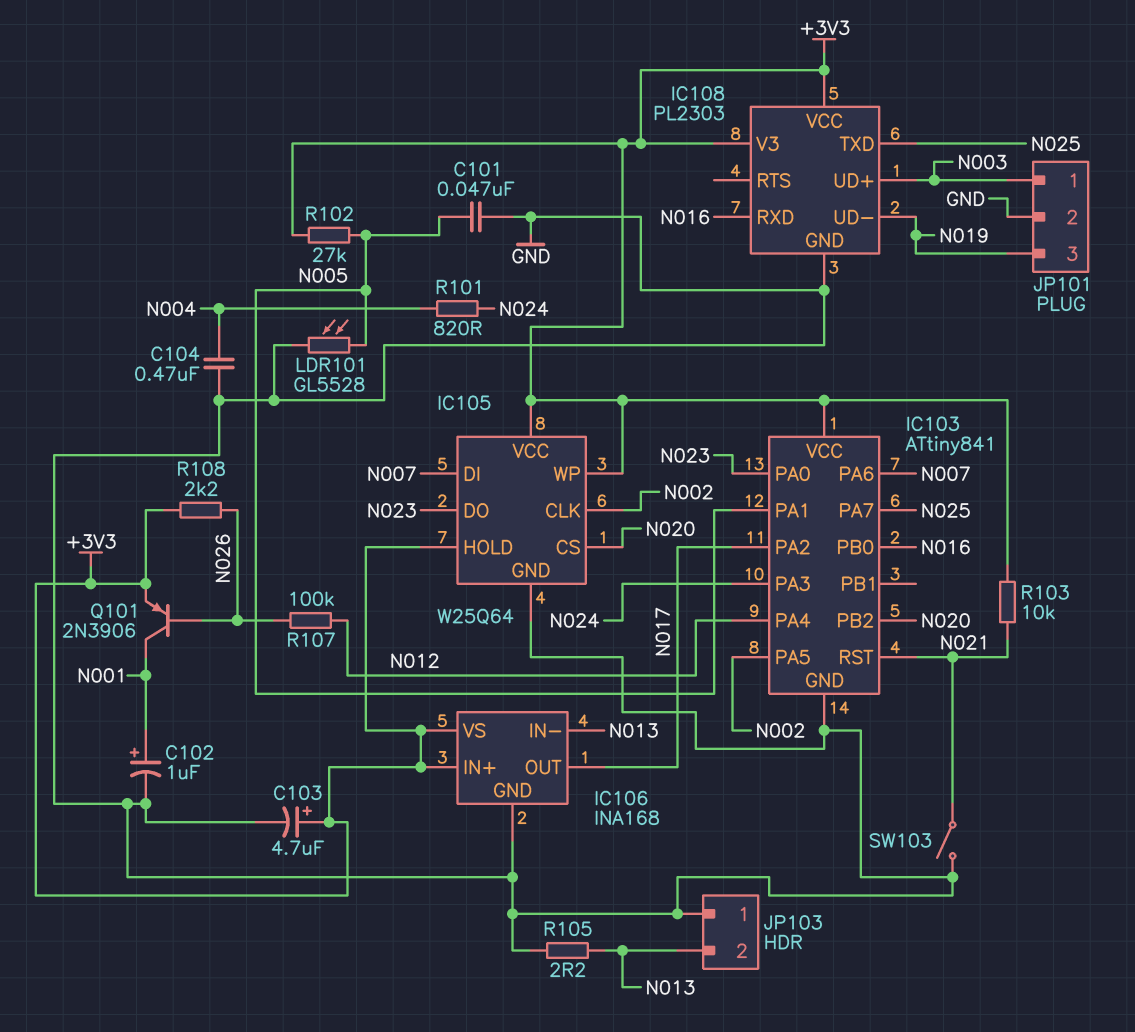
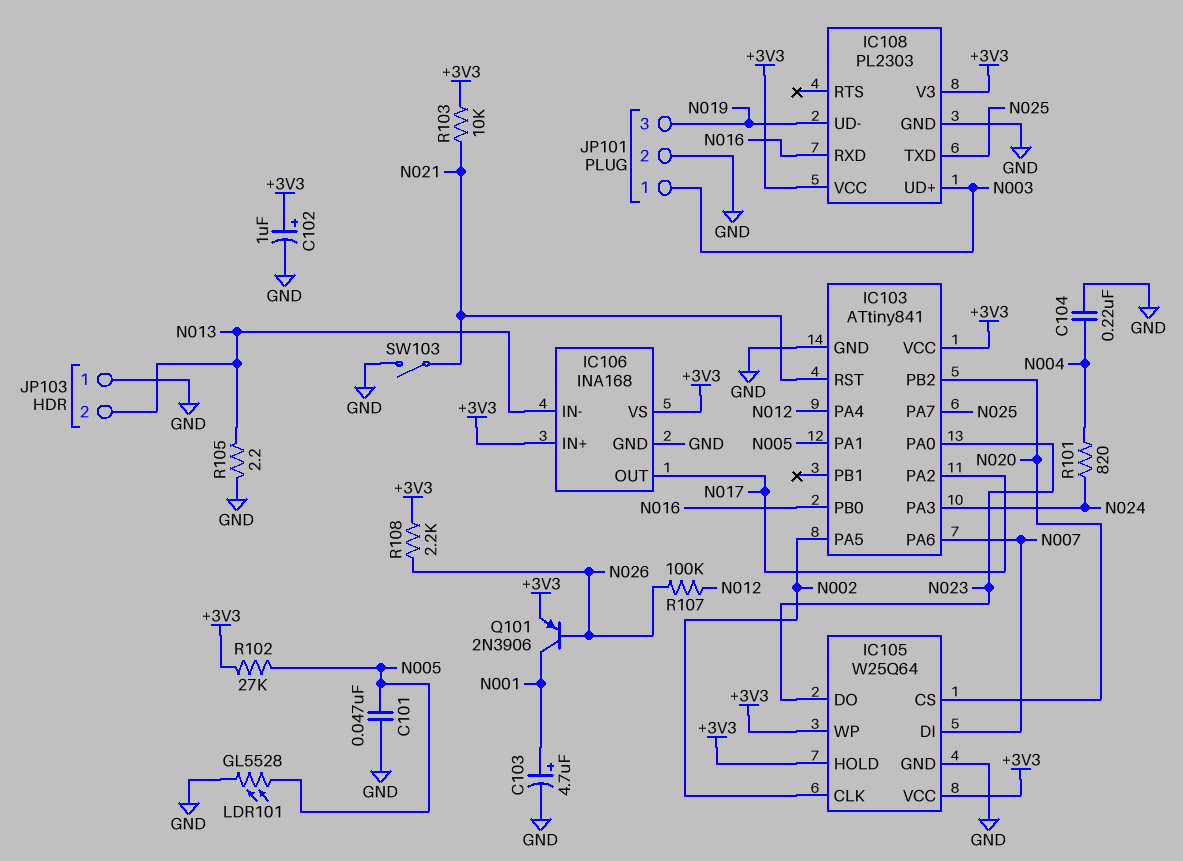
C102: 1uF (plus N001, minus GND) -> 1uF (plus +3V3, minus GND)
C103: 4.7uF (plus +3V3, minus GND) -> 4.7uF (plus N001, minus GND)
C104: 470nF (GND, N004) -> 220nF (GND, N004)

